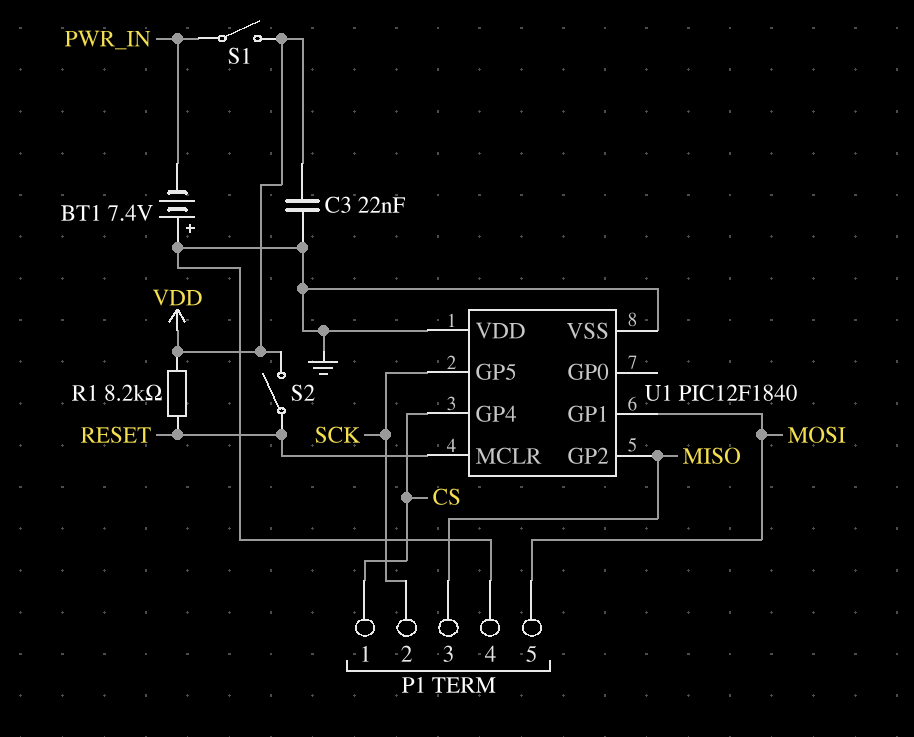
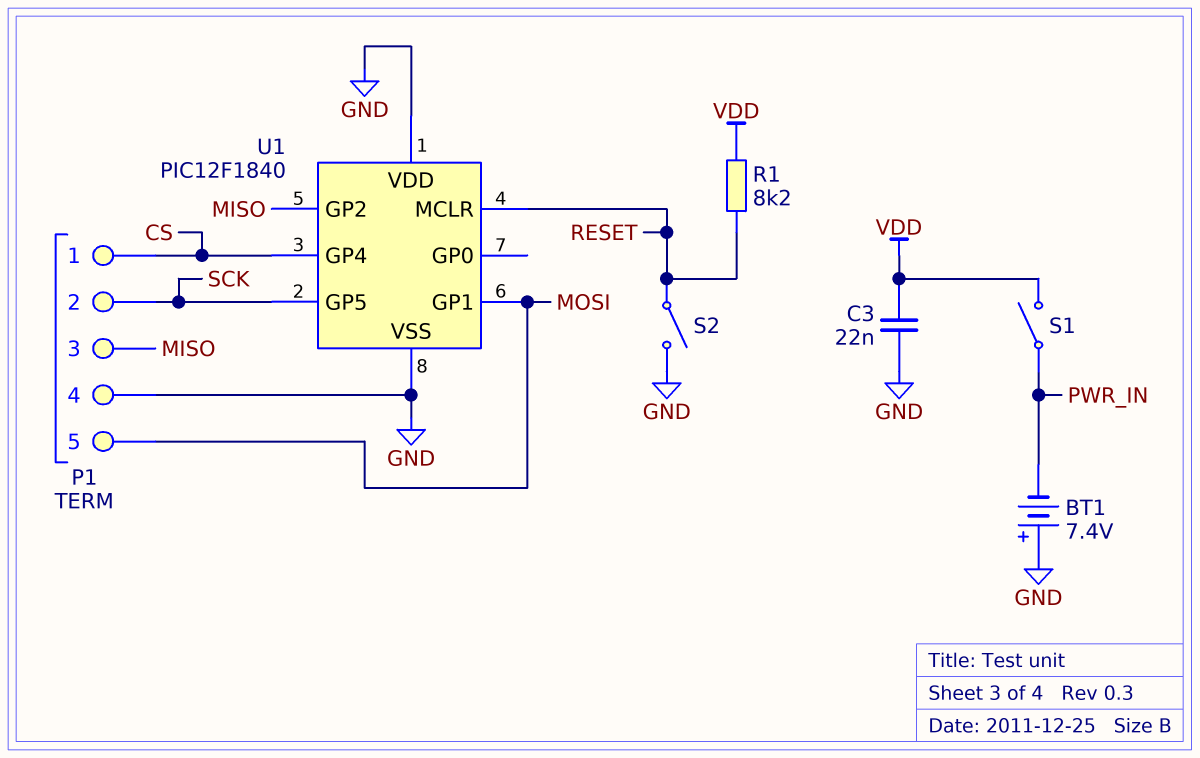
S2: switch (RESET, VDD) -> switch (GND, RESET)

